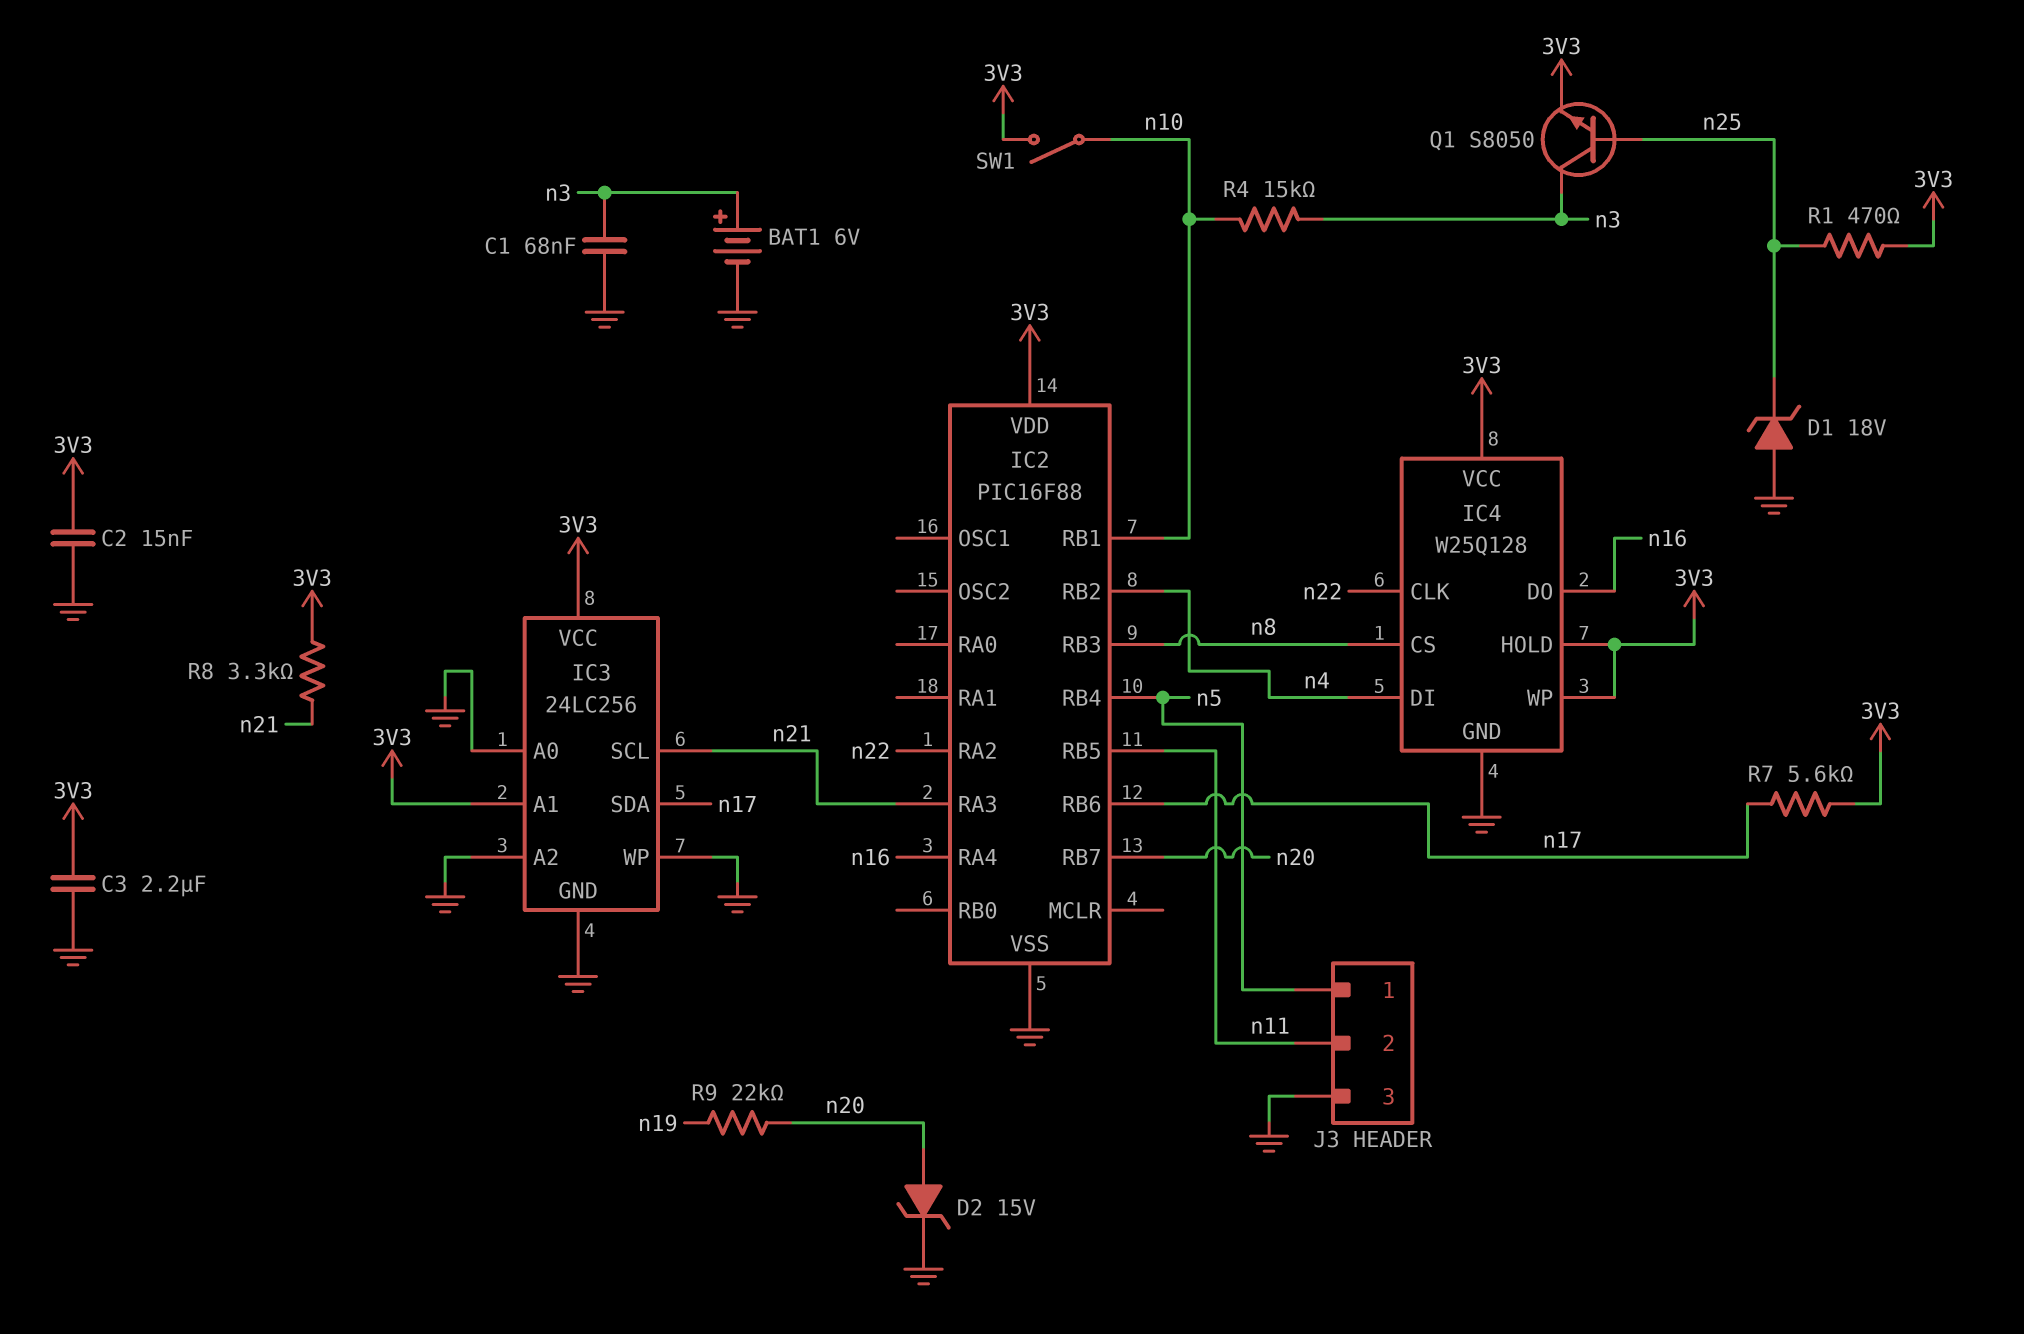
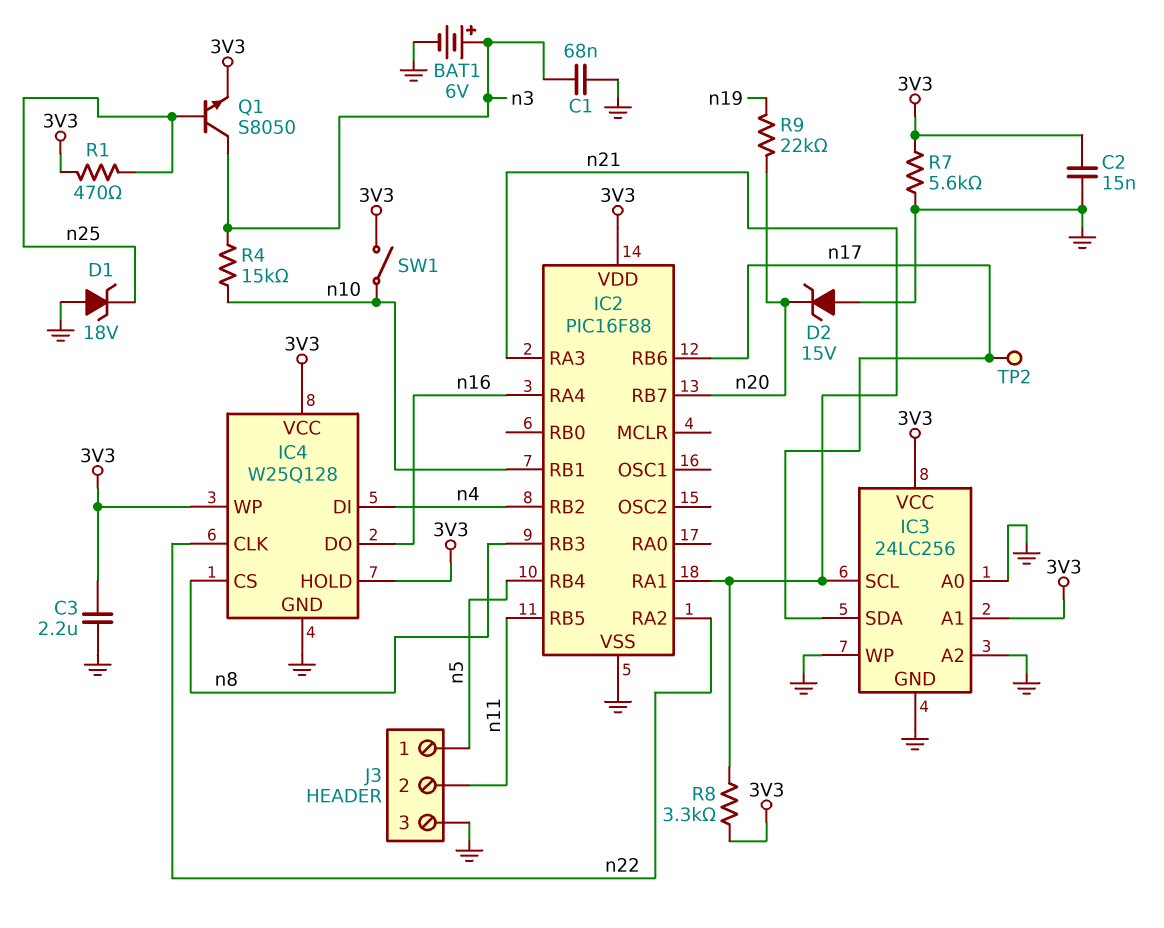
D2: zener 15V (A n20, K GND) -> zener 15V (A GND, K n20)
IC2 pin RA1: none -> n21
R7: 5.6k (3V3, n17) -> 5.6k (3V3, GND)
TP2: none -> test point (n17)

